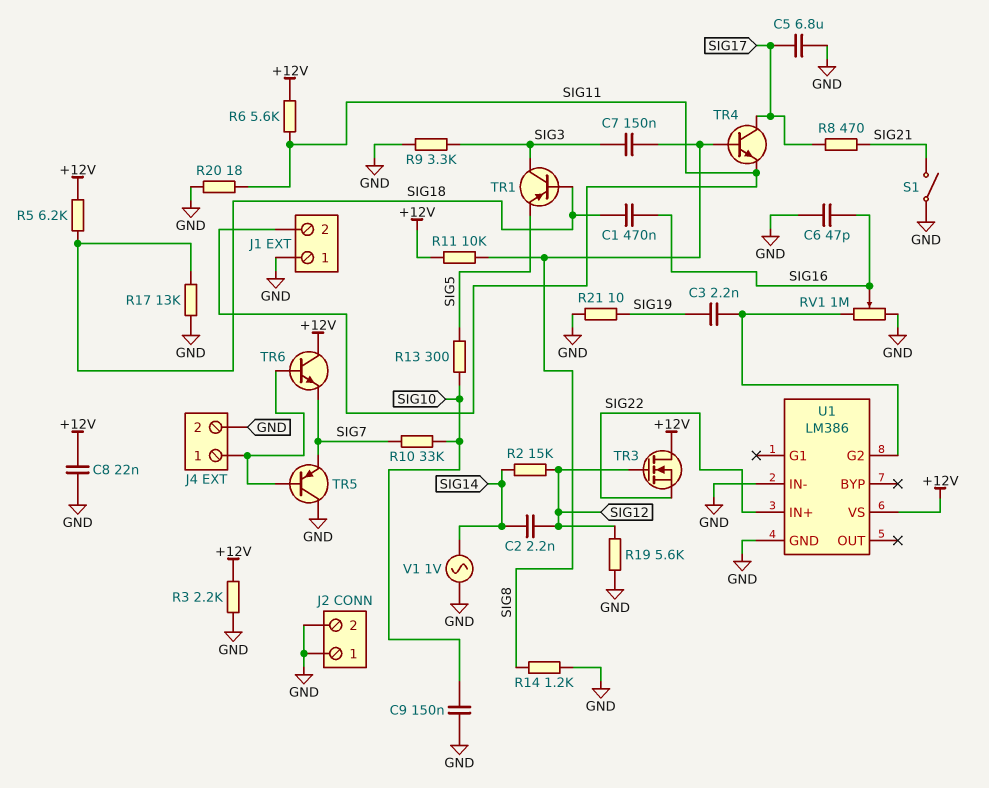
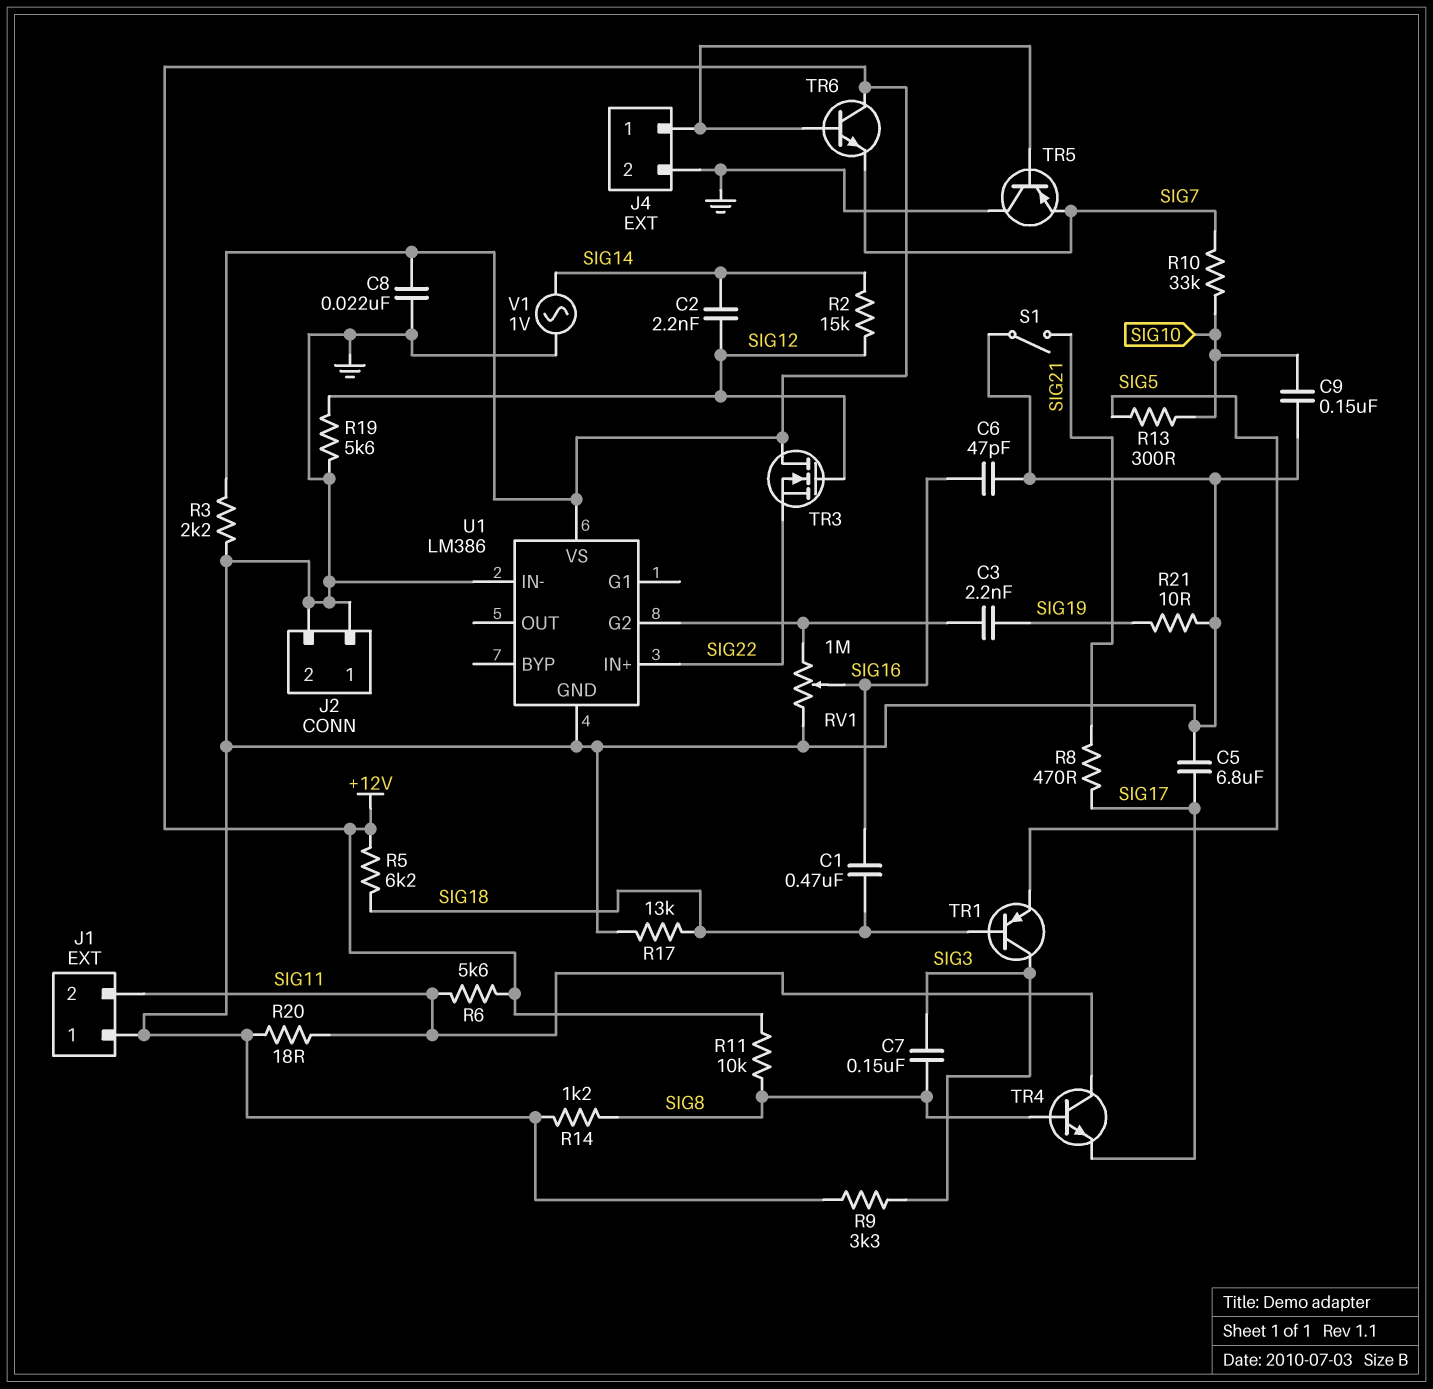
TR4: NPN (B SIG8, C SIG17, E SIG11) -> NPN (B SIG8, C SIG11, E SIG17)

